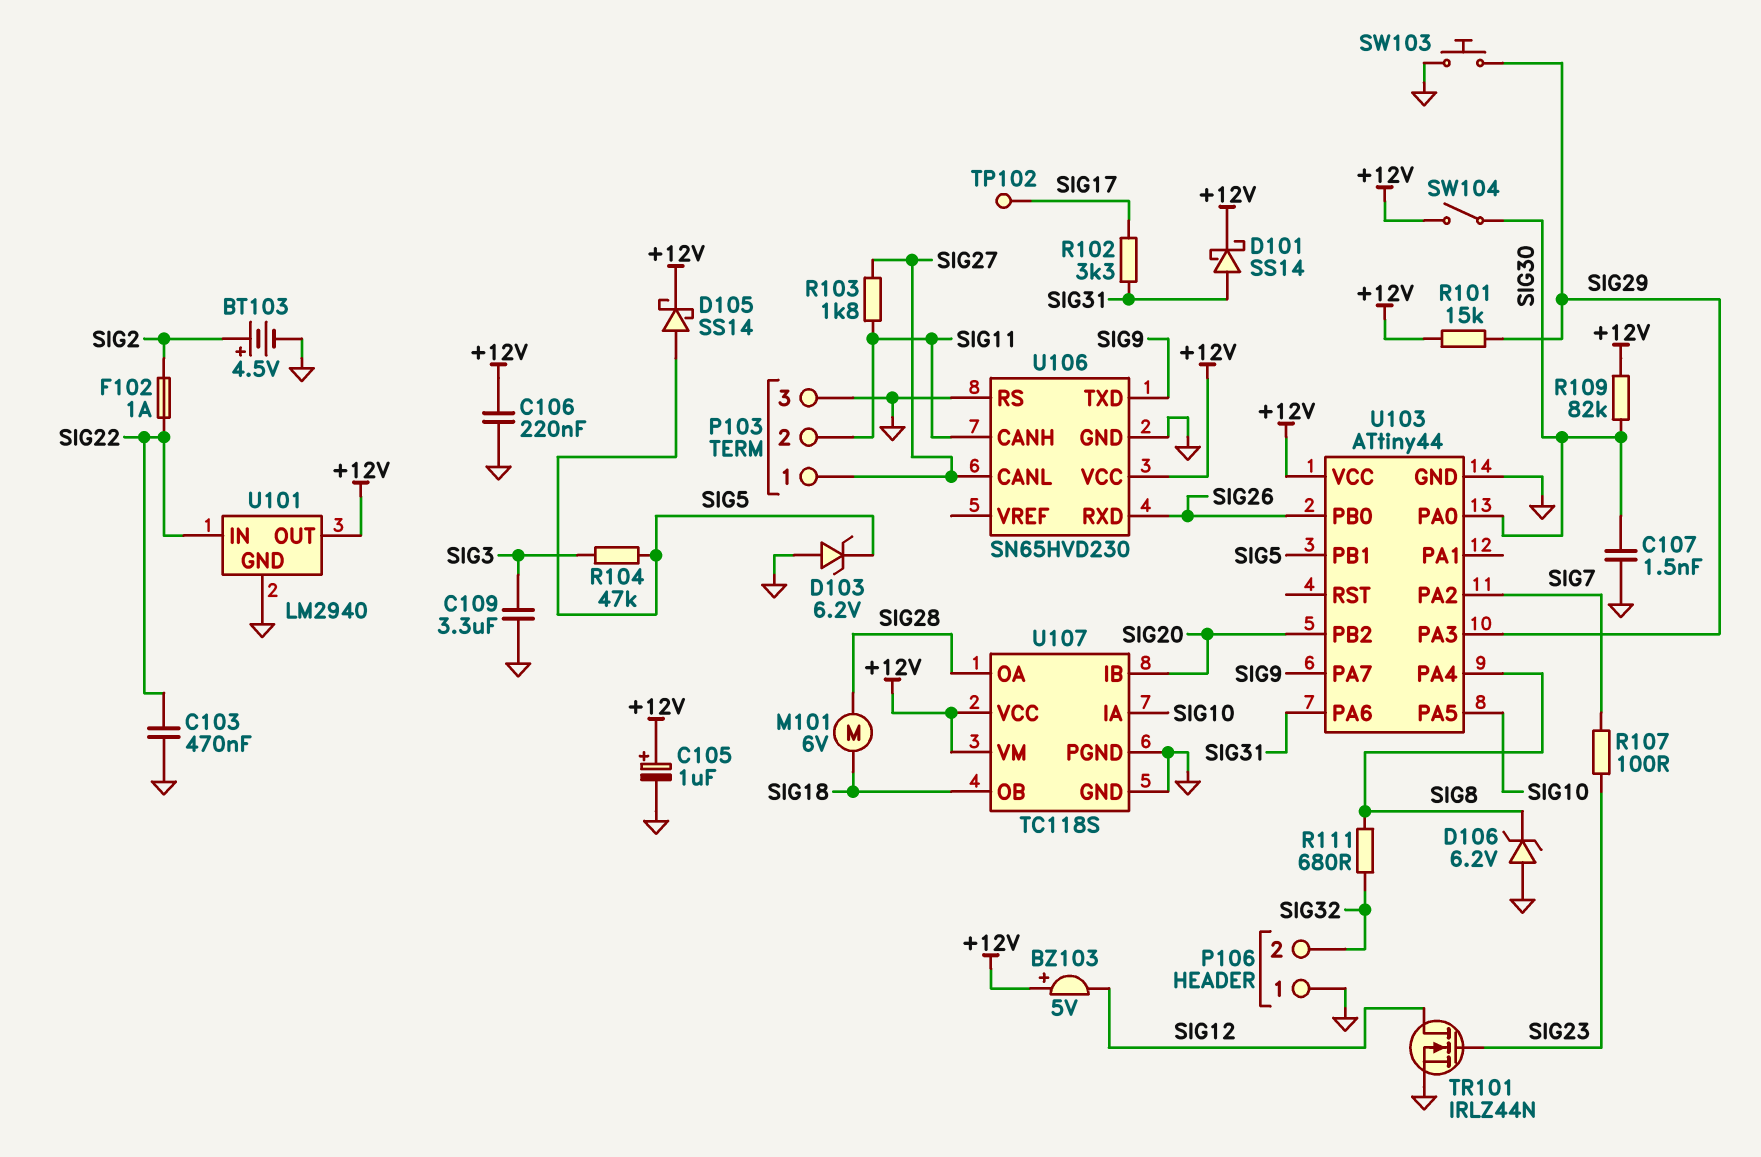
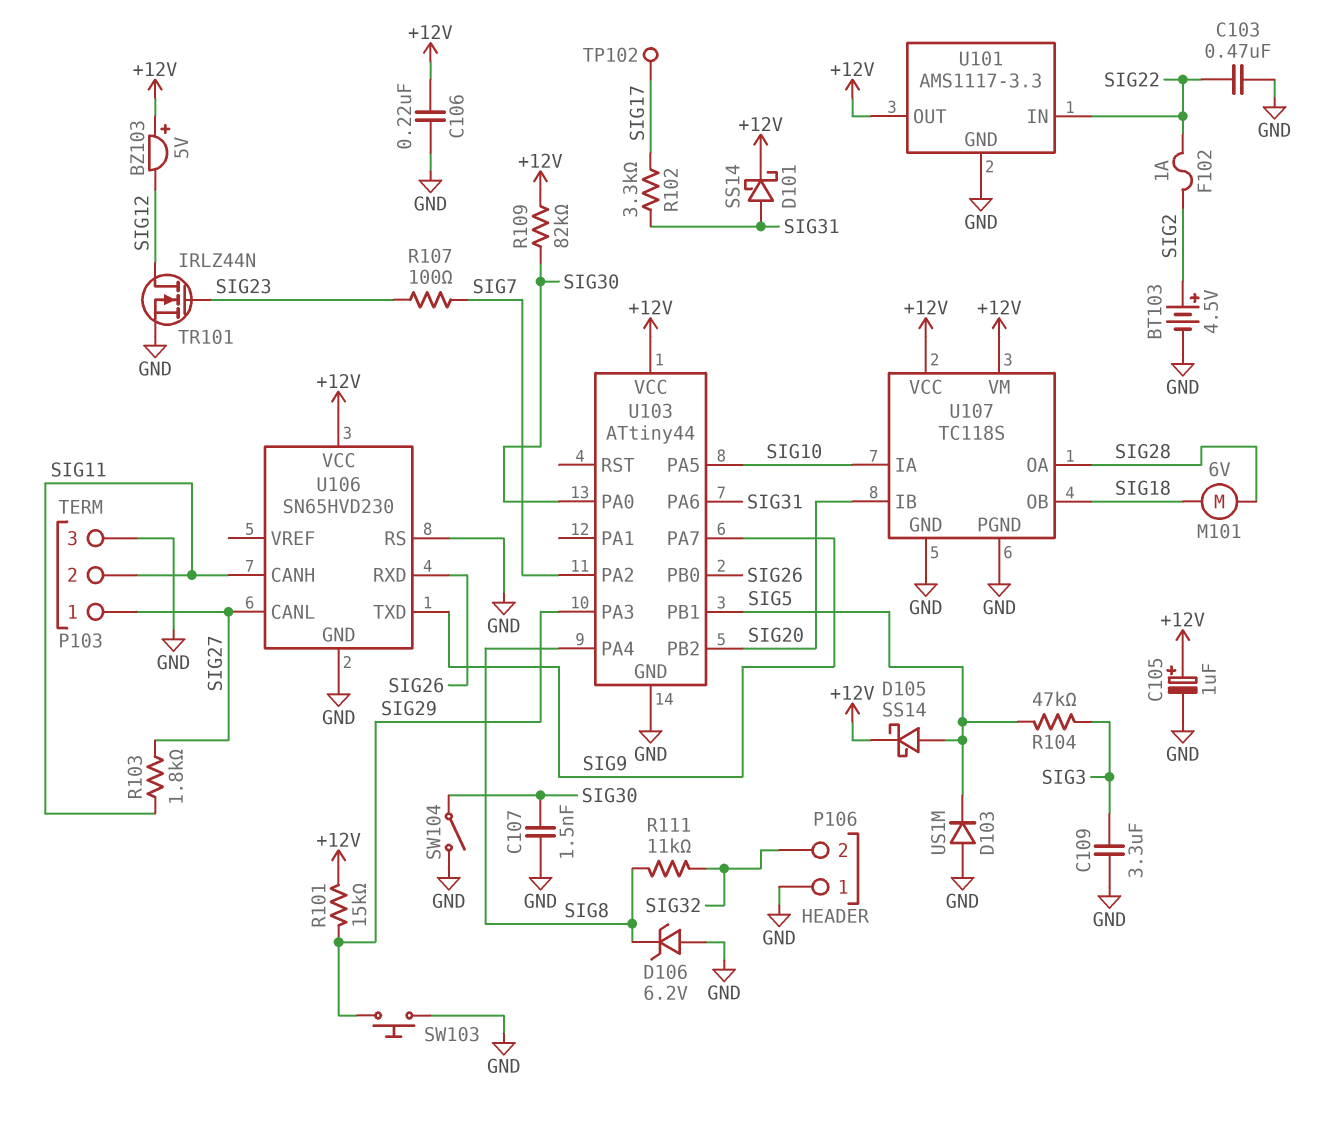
D103: zener 6.2V (A GND, K SIG5) -> diode US1M (A GND, K SIG5)
R111: 680 (SIG8, SIG32) -> 11k (SIG8, SIG32)
SW104: switch (+12V, SIG30) -> switch (GND, SIG30)
U101: LM2940 -> AMS1117-3.3

